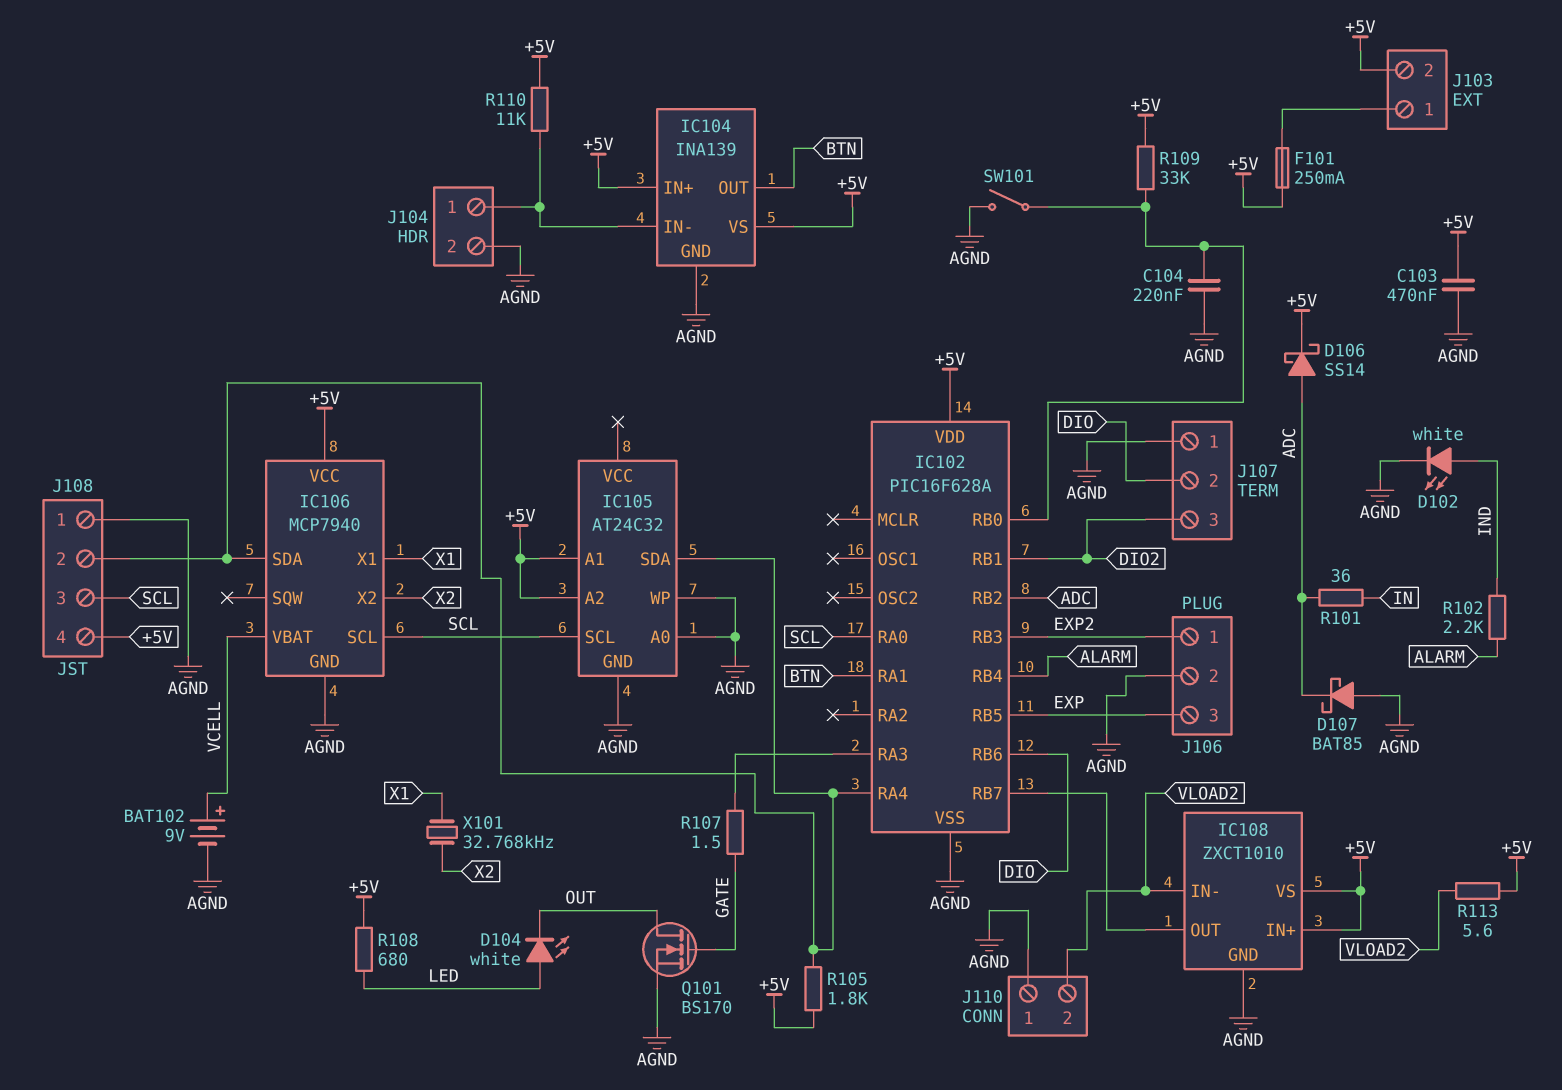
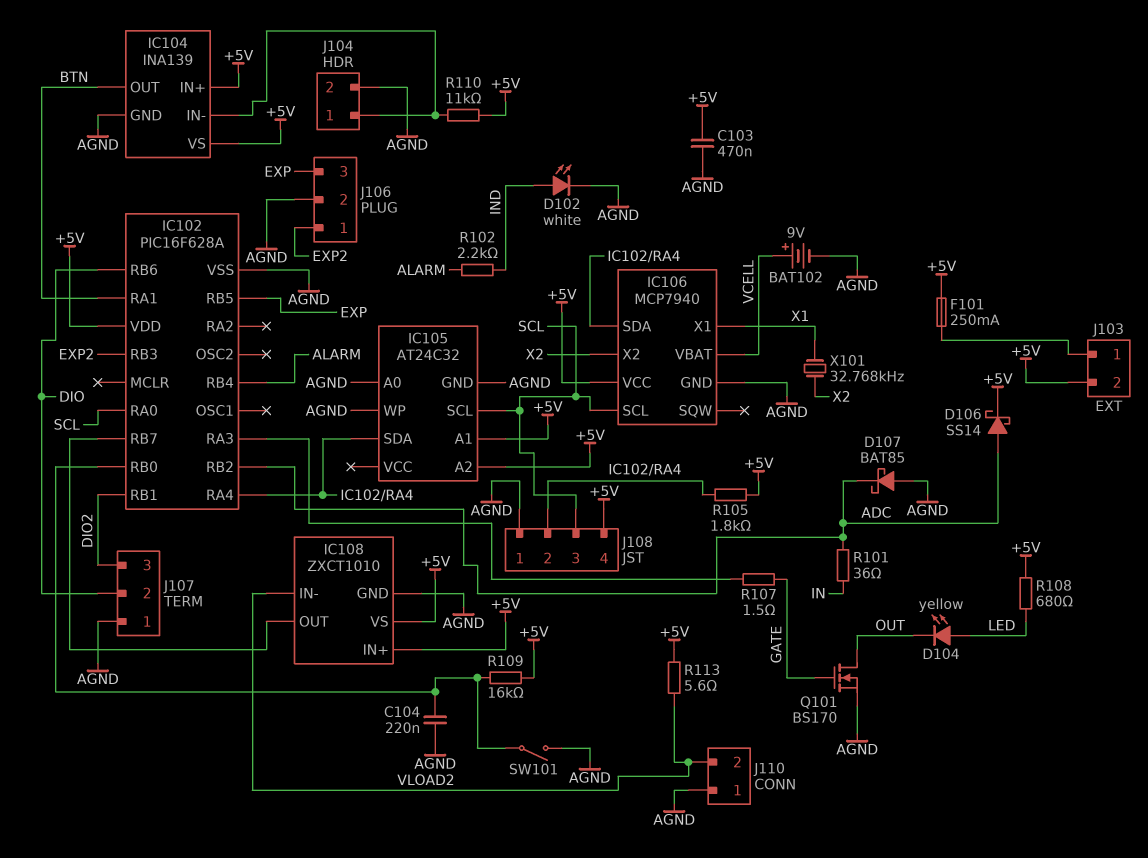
D104: LED white (A LED, K OUT) -> LED yellow (A LED, K OUT)
R109: 33k (+5V, IC102/RB0) -> 16k (+5V, IC102/RB0)

